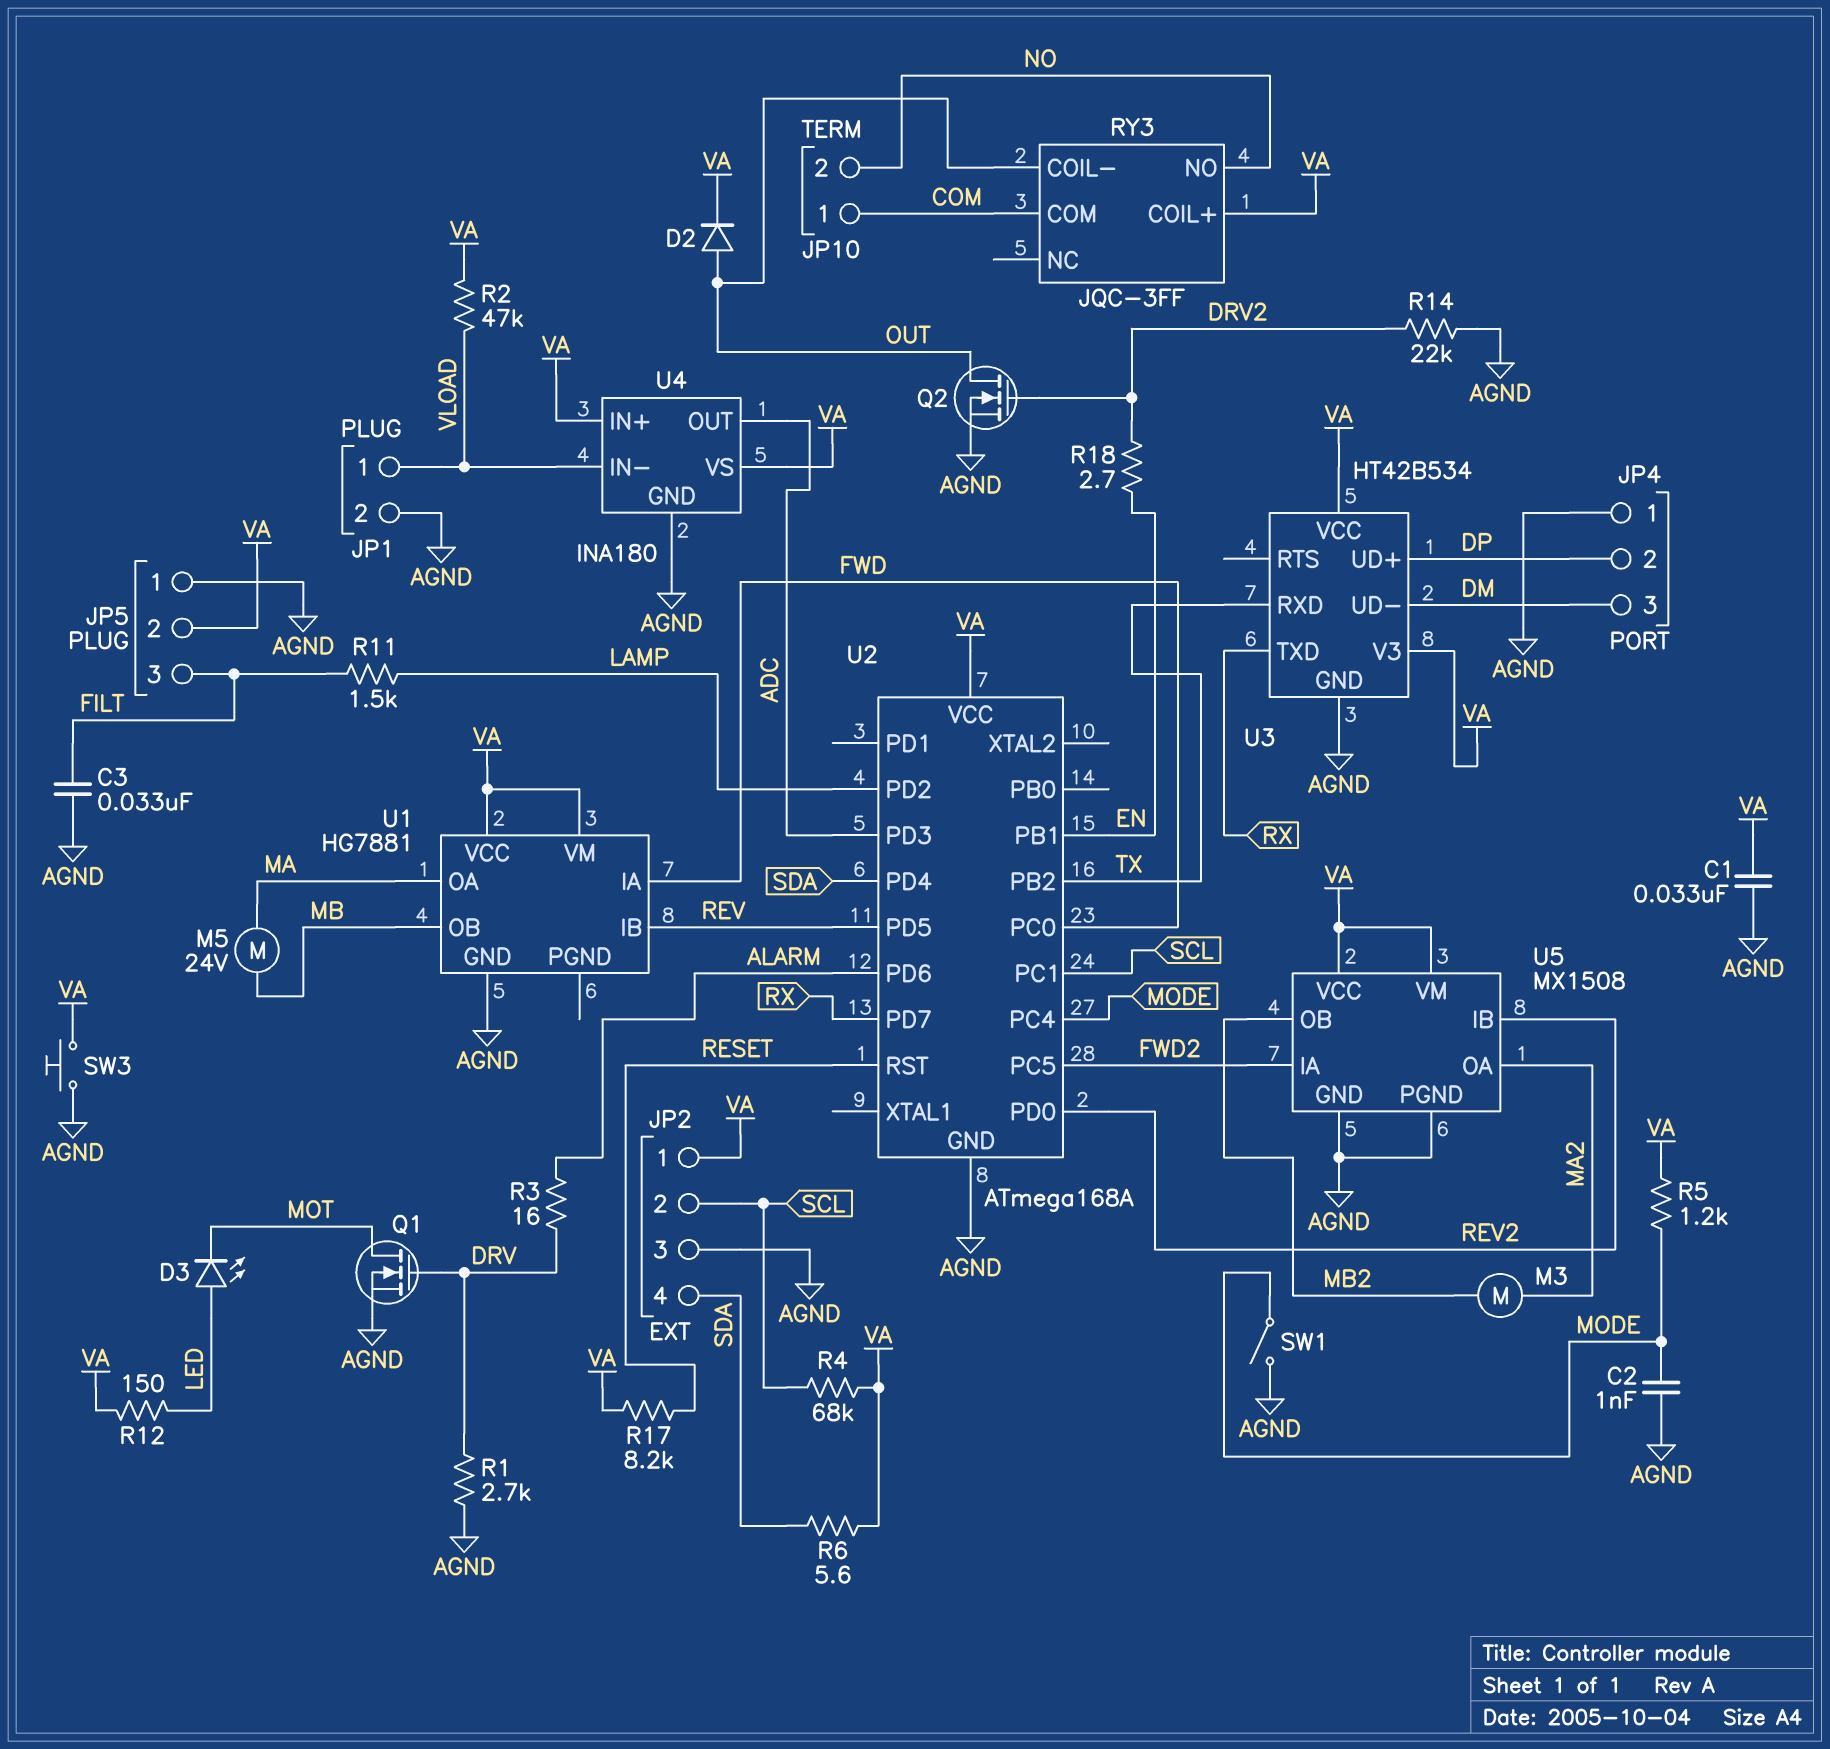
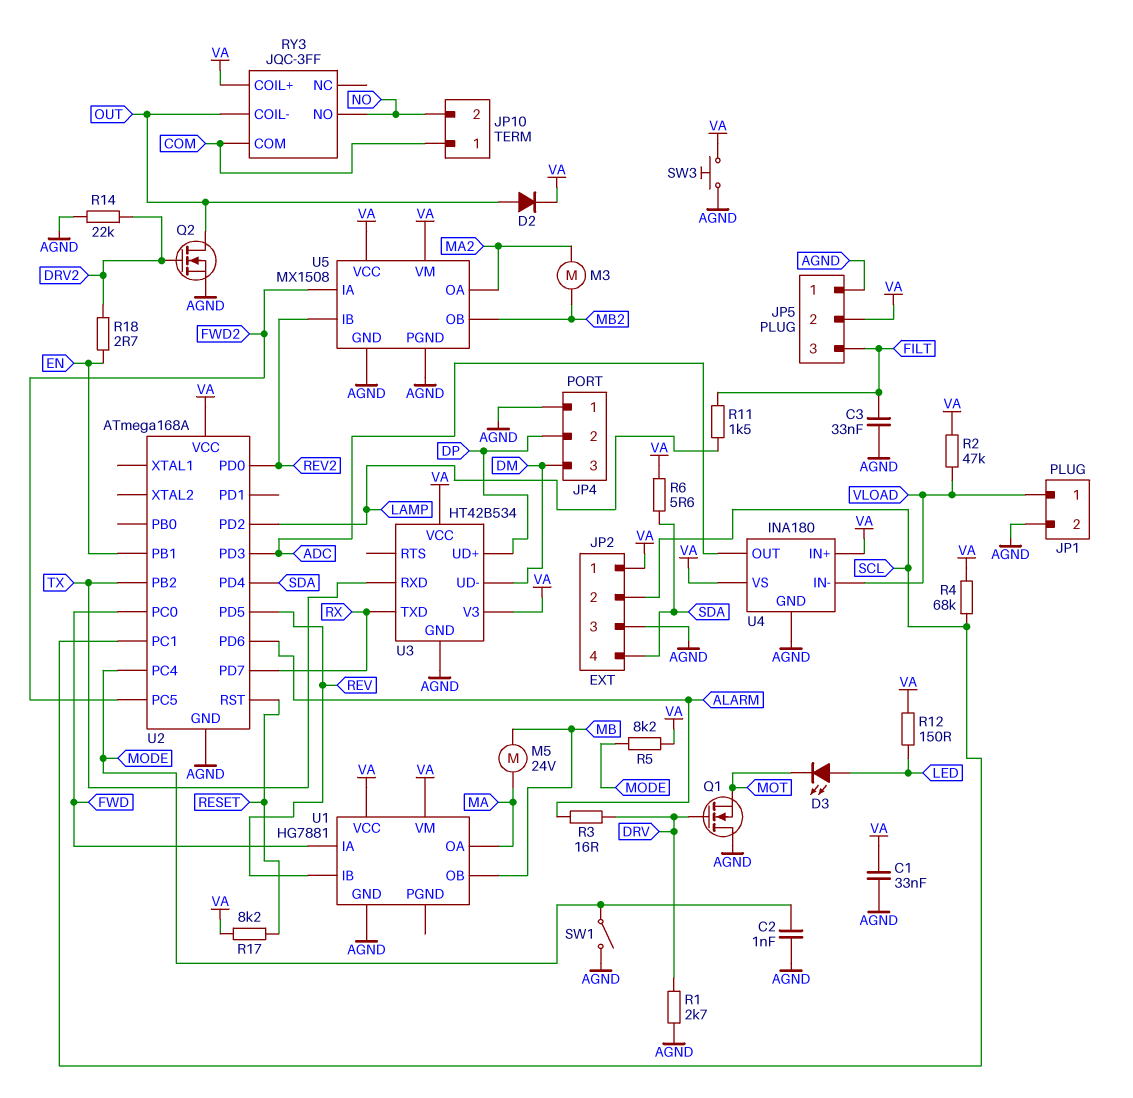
Q1: NMOS (G DRV, D MOT, S AGND) -> NMOS (G DRV, D AGND, S MOT)
R5: 1.2k (MODE, VA) -> 8.2k (MODE, VA)

